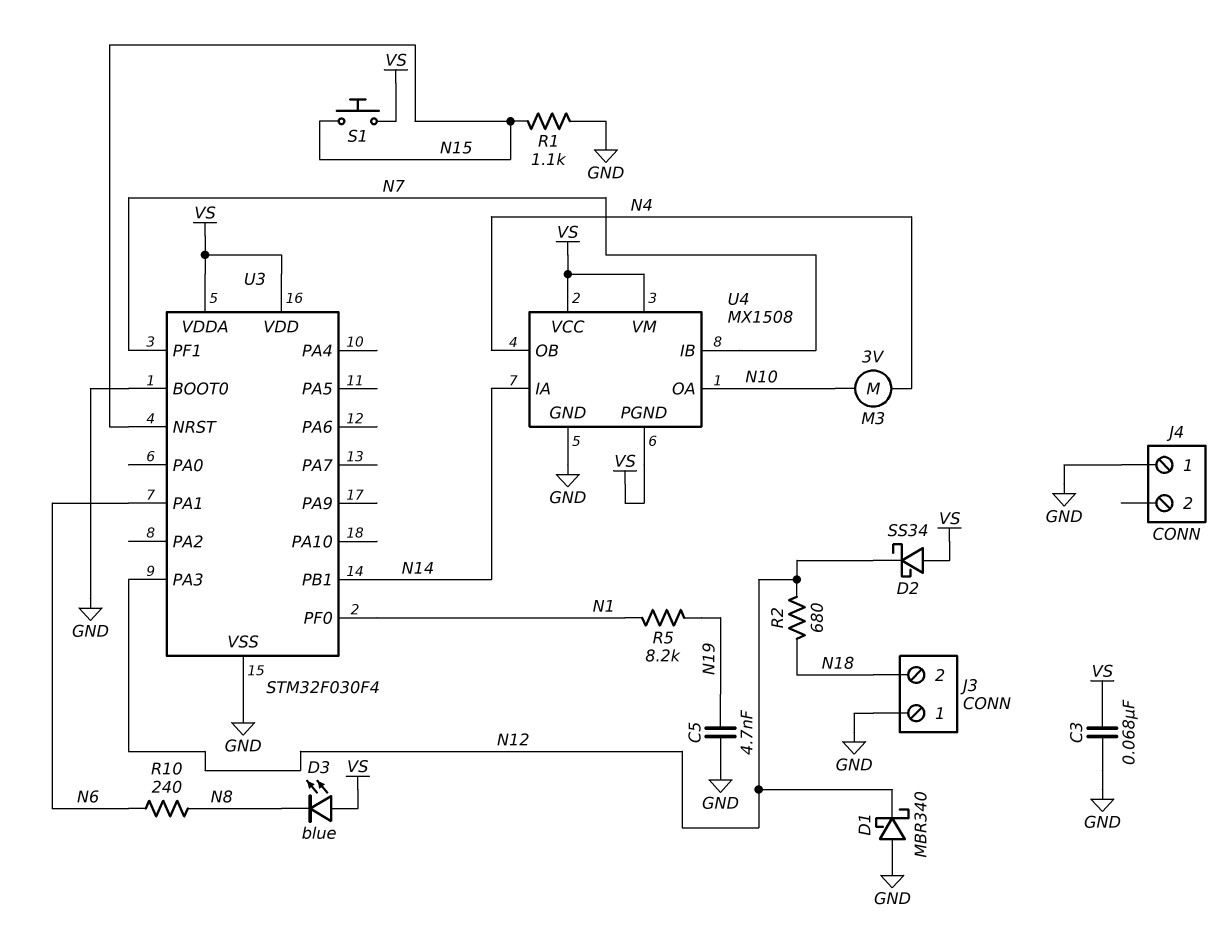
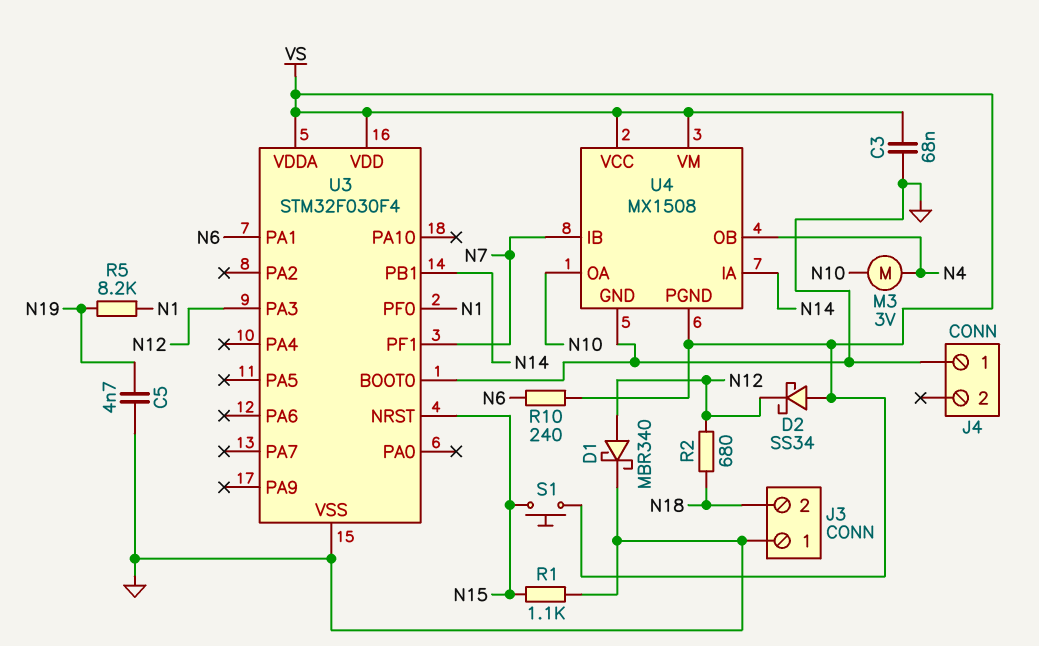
D1: schottky MBR340 (A GND, K N12) -> schottky MBR340 (A N12, K GND)
D3: LED blue (A VS, K N8) -> none
R10: 240 (N6, N8) -> 240 (N6, VS)

